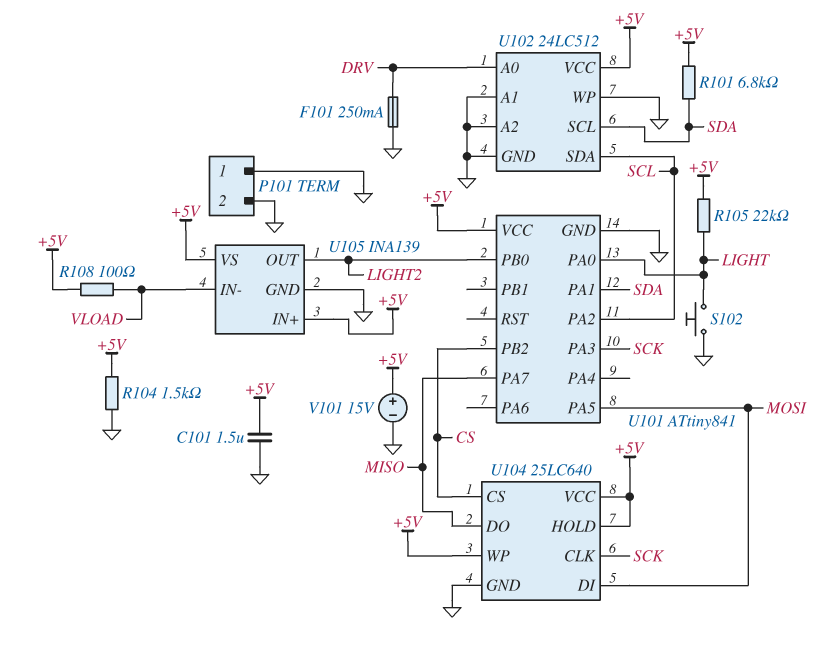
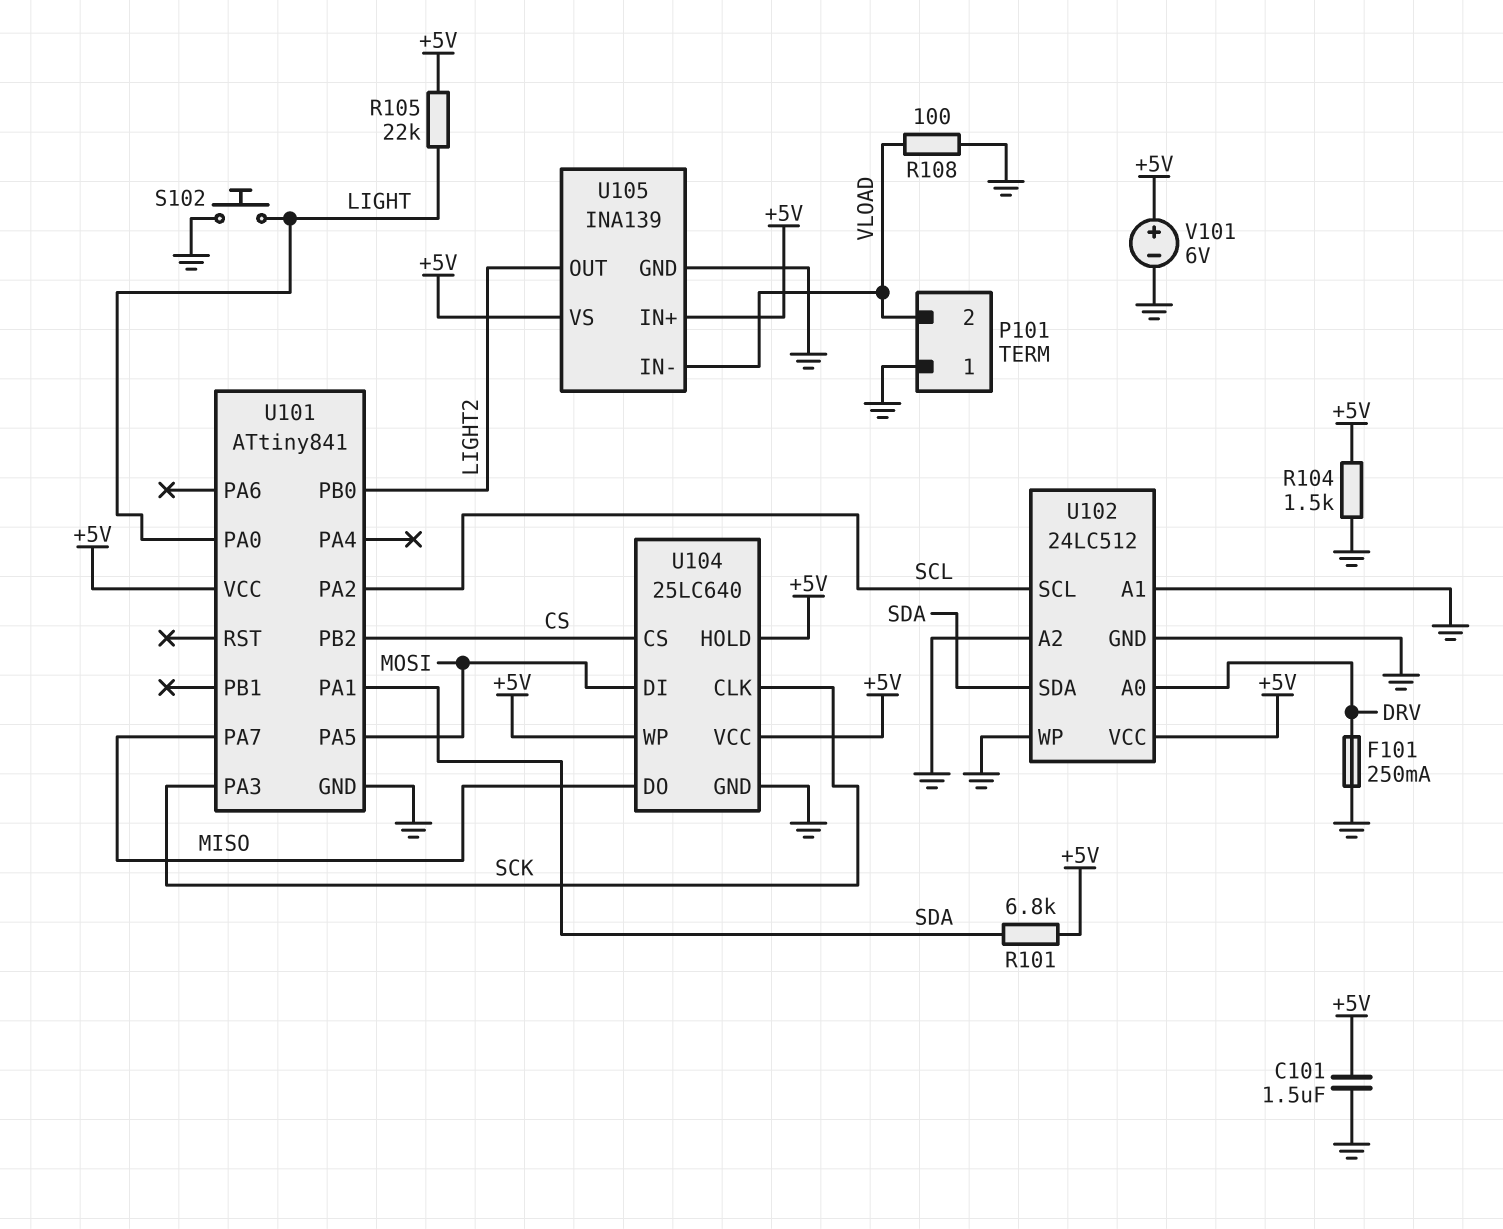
P101 pin 2: GND -> VLOAD
R108: 100 (+5V, VLOAD) -> 100 (GND, VLOAD)
U102 pin SCL: SDA -> SCL
U102 pin SDA: SCL -> SDA
V101: 15V (plus +5V, minus GND) -> 6V (plus +5V, minus GND)

